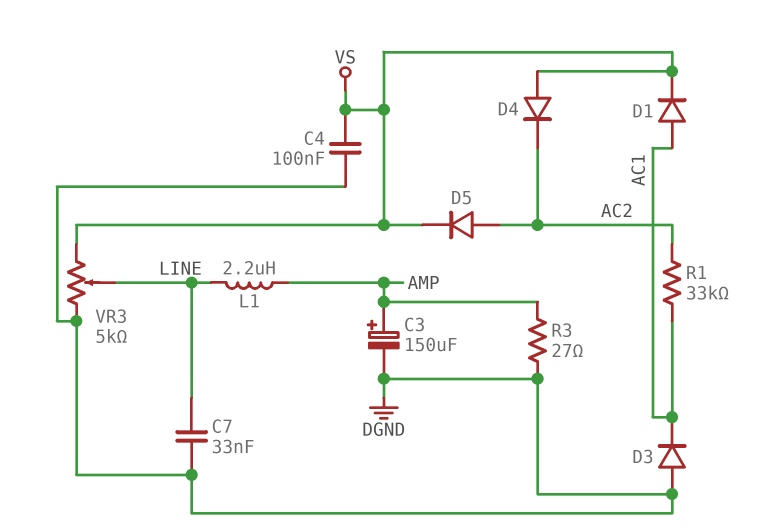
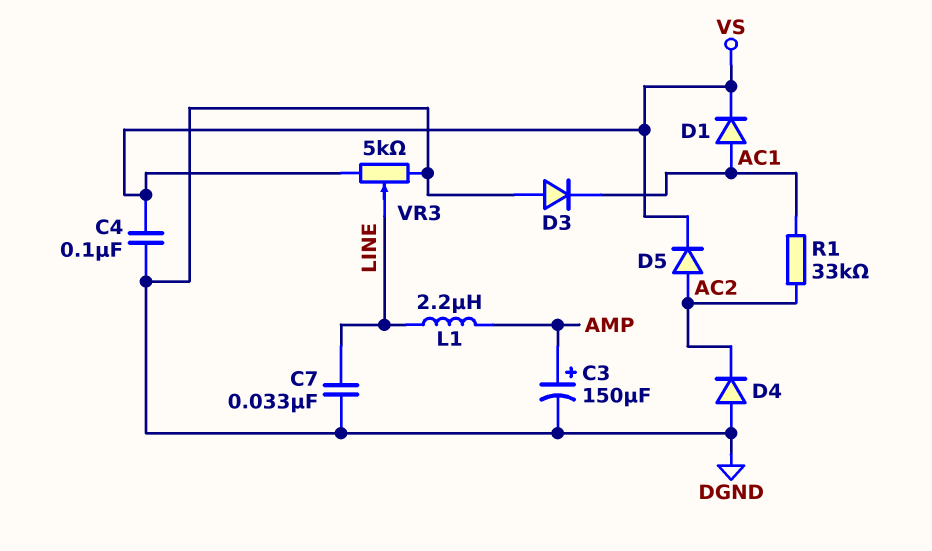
D4: diode (A VS, K AC2) -> diode (A DGND, K AC2)
R3: 27 (AMP, DGND) -> none

